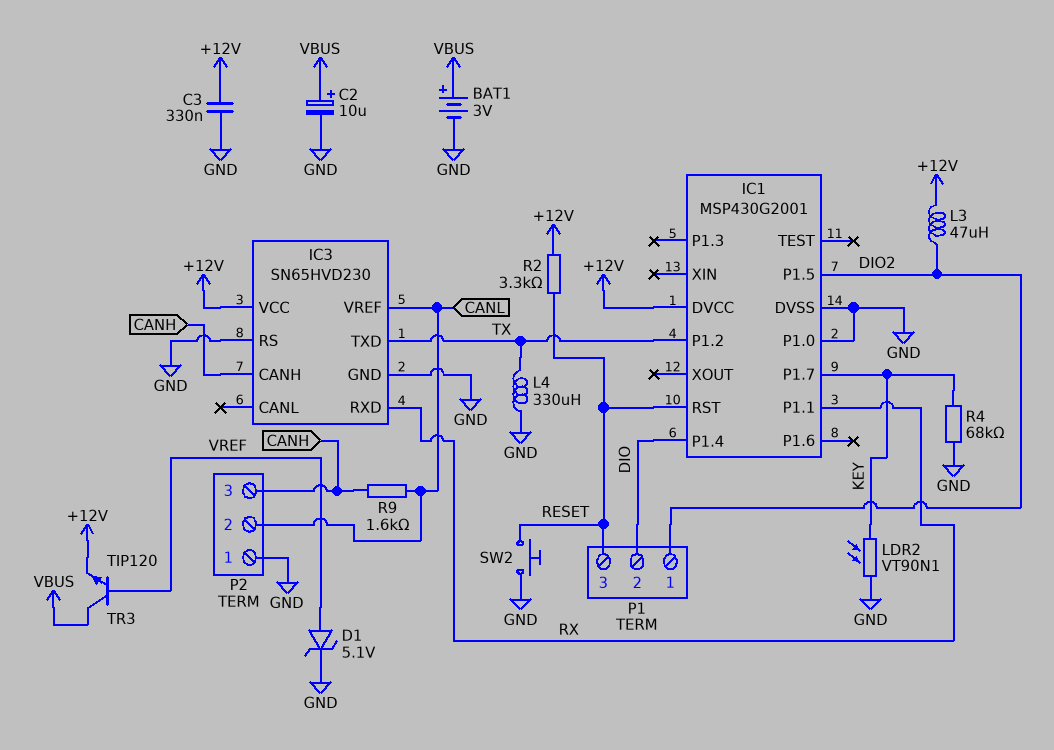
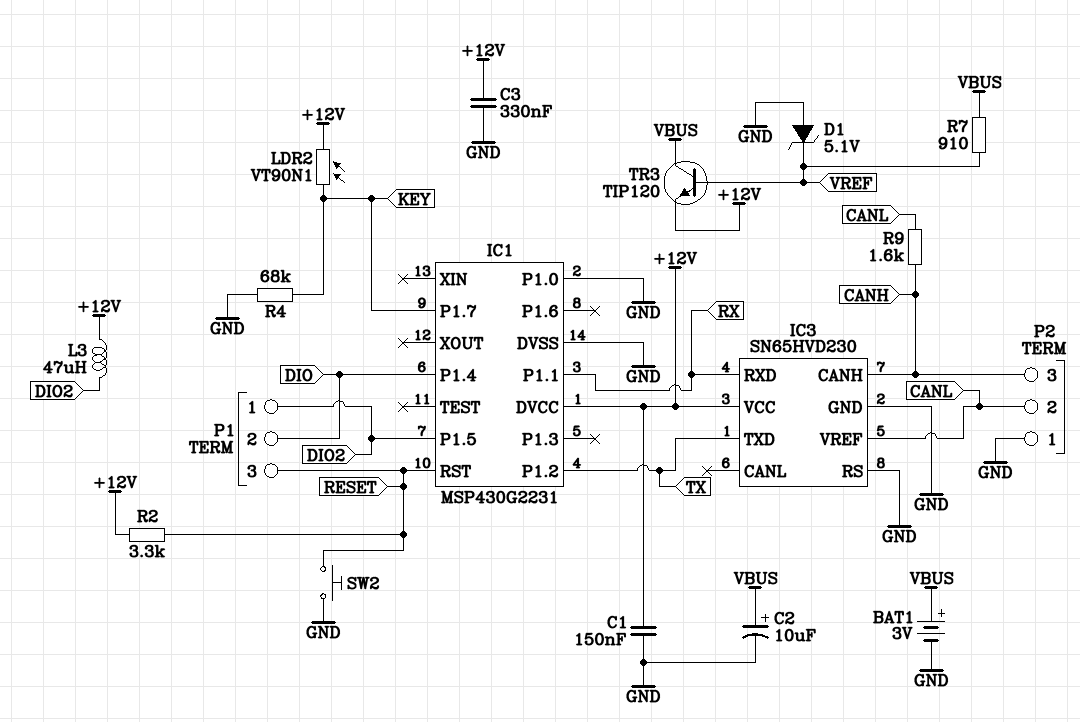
C1: none -> 150nF (+12V, GND)
D1: zener 5.1V (A VREF, K GND) -> zener 5.1V (A GND, K VREF)
IC1: MSP430G2001 -> MSP430G2231
L4: 330uH (GND, TX) -> none
LDR2: VT90N1 (GND, KEY) -> VT90N1 (+12V, KEY)
R7: none -> 910 (VBUS, VREF)

